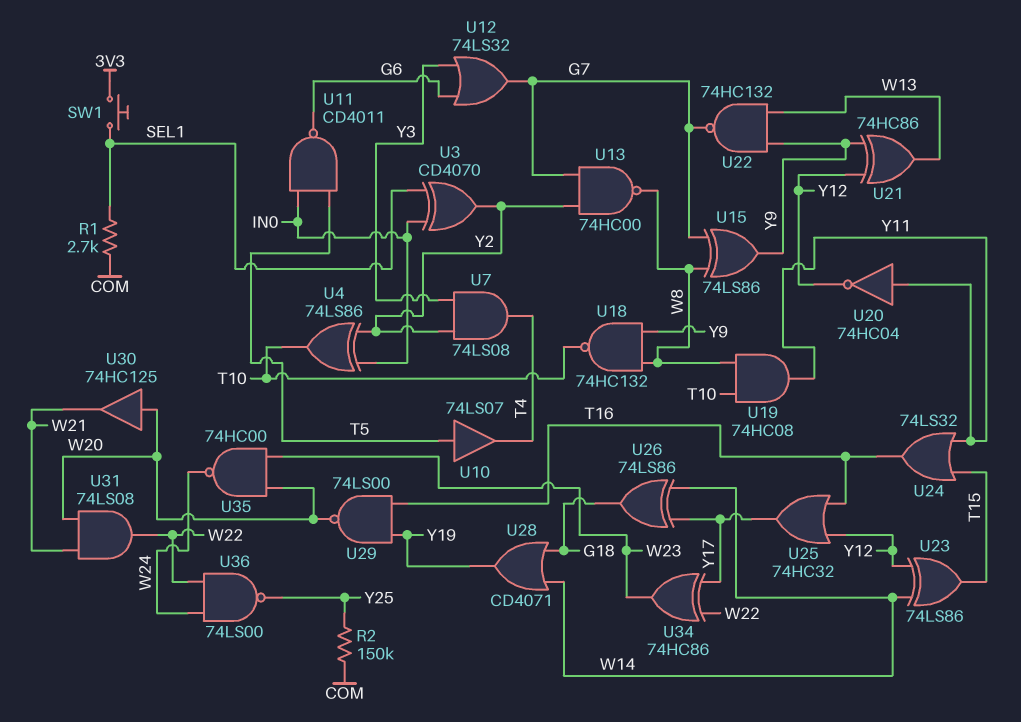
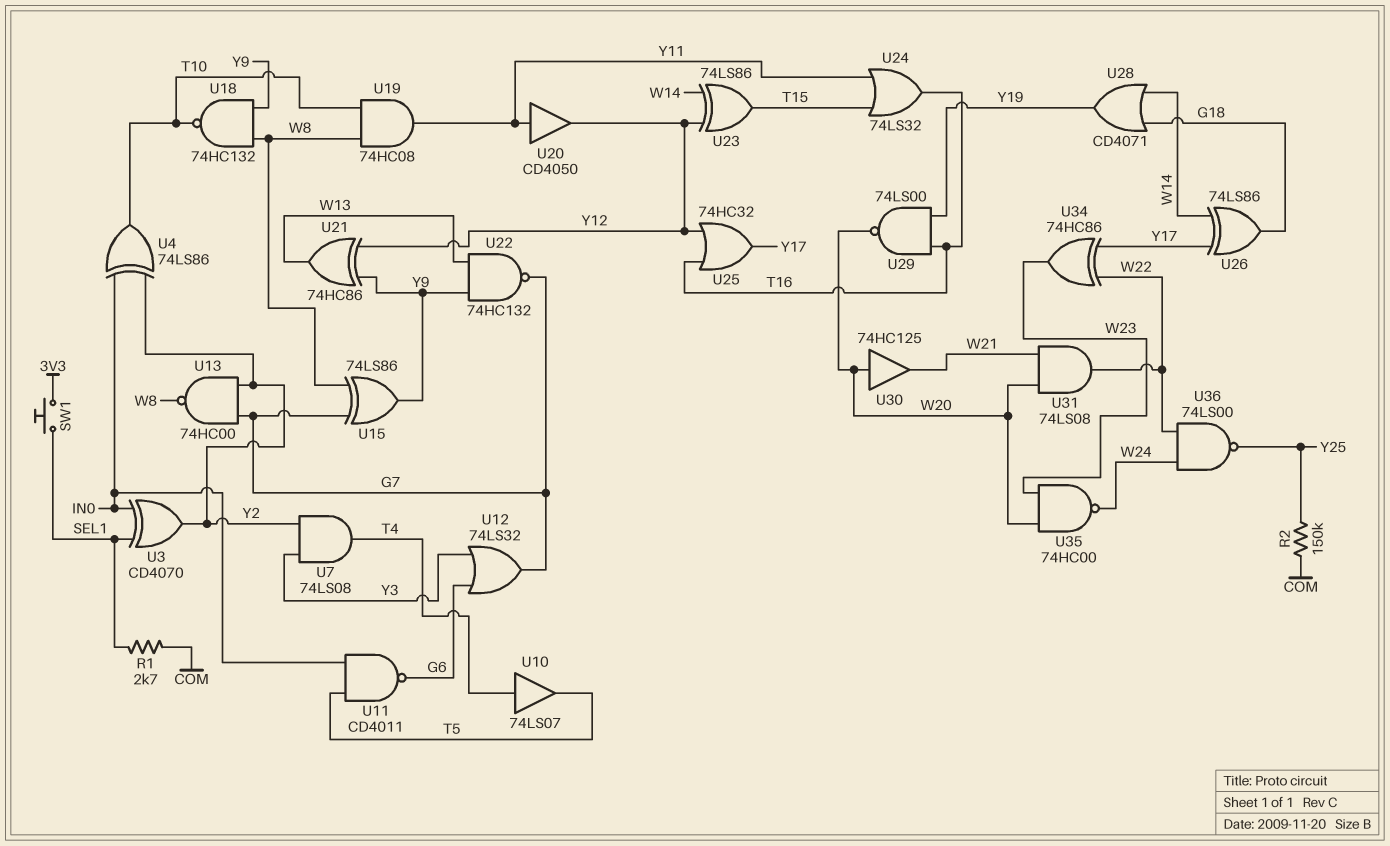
U10: buffer 74LS07 (in T5, out T4) -> buffer 74LS07 (in T4, out T5)
U20: NOT 74HC04 (in Y11, out Y12) -> buffer CD4050 (in Y11, out Y12)

